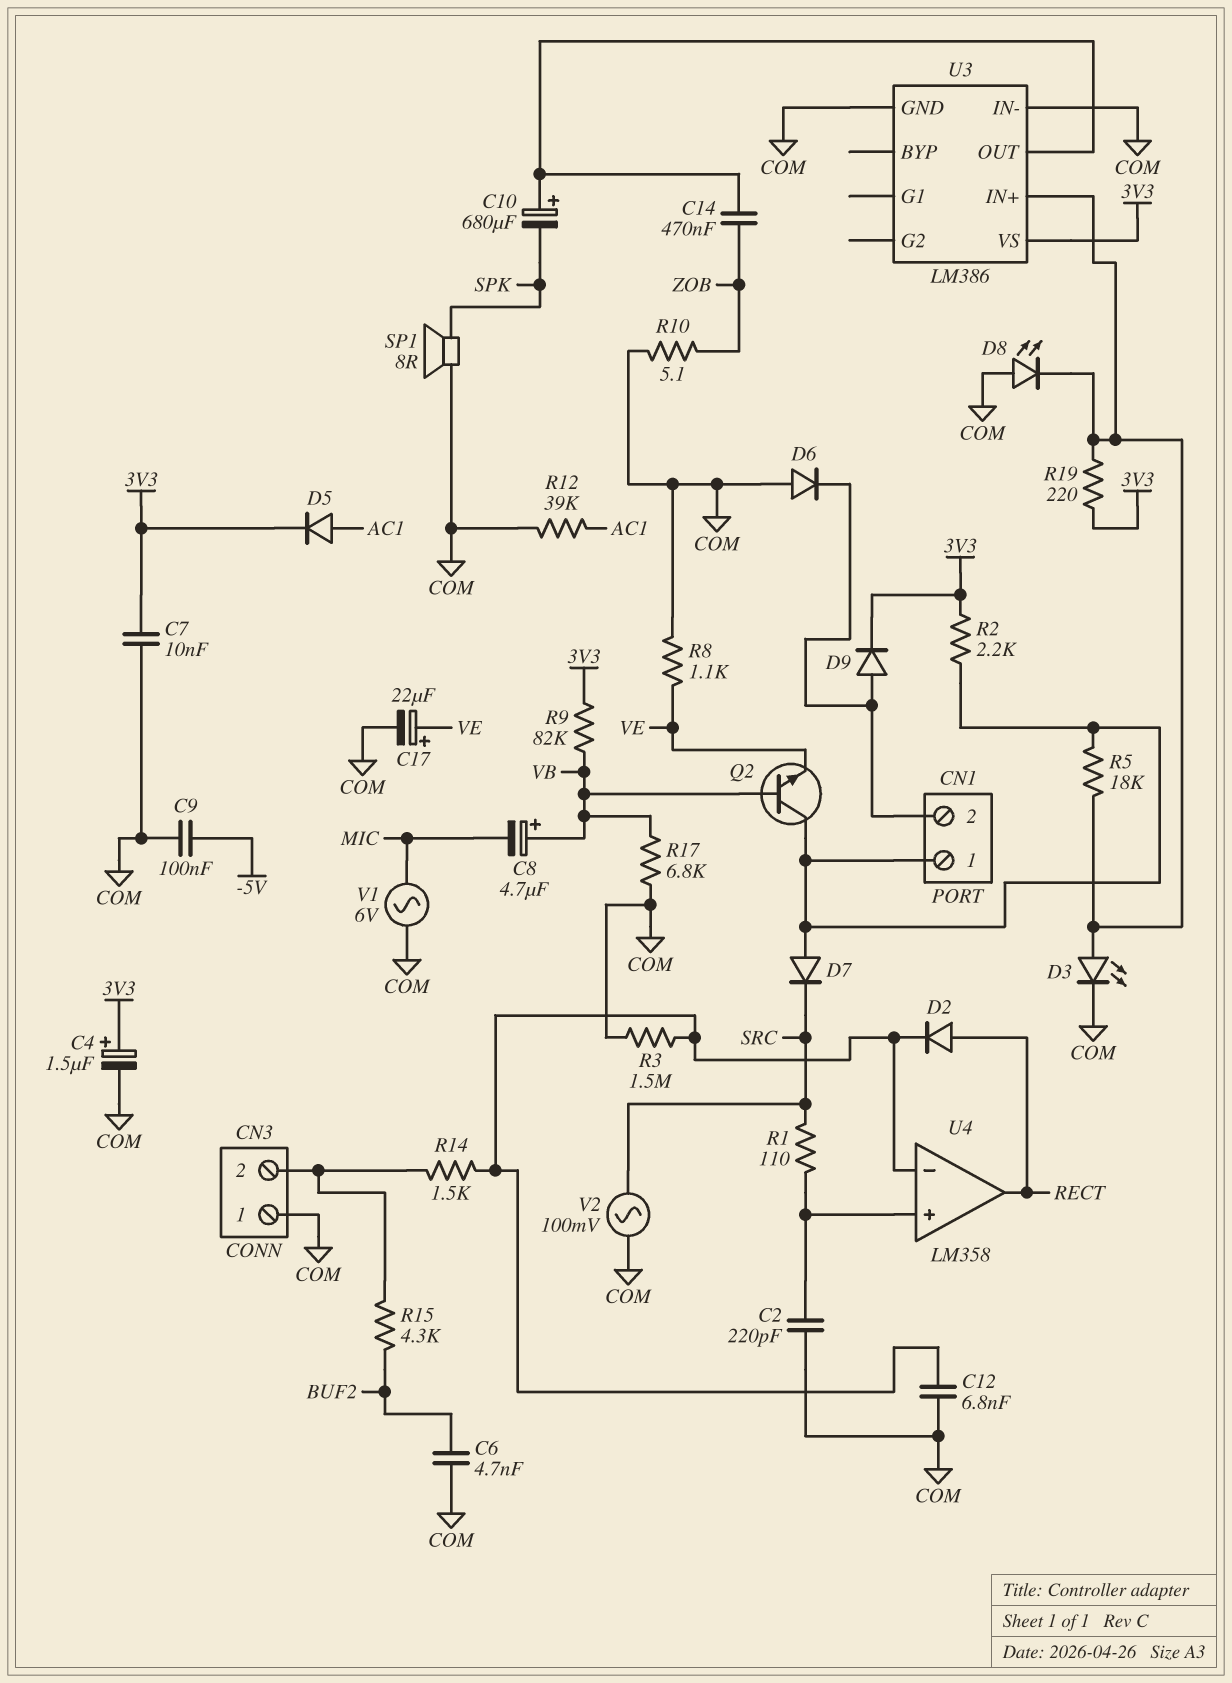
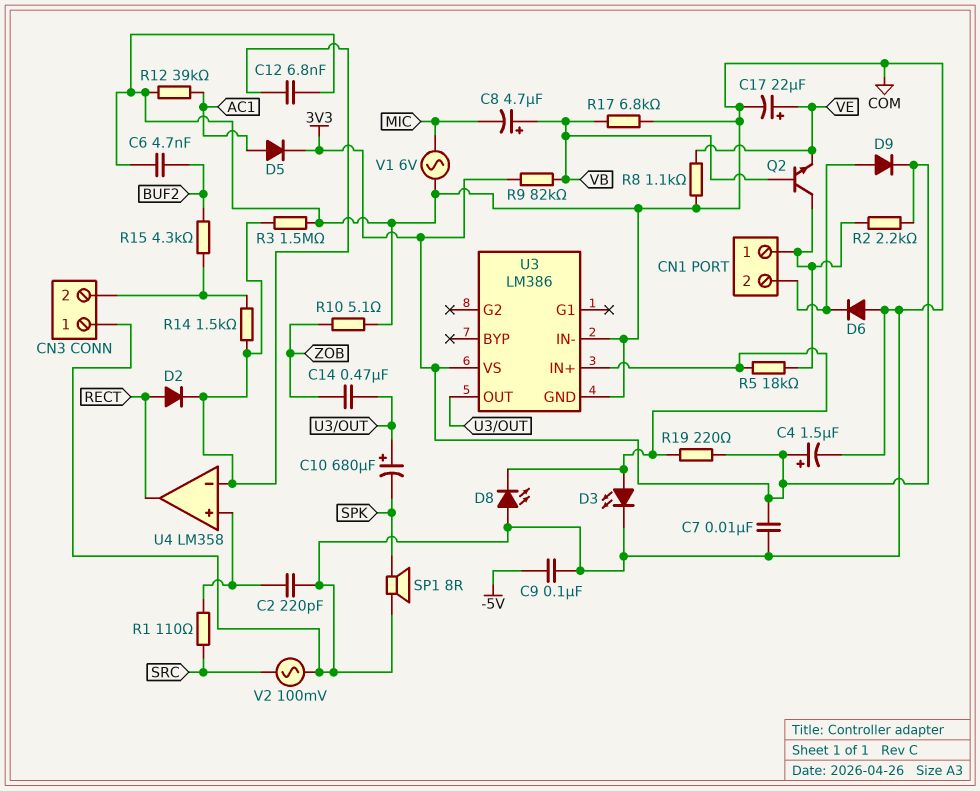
D7: diode (A CN1/1, K SRC) -> none

